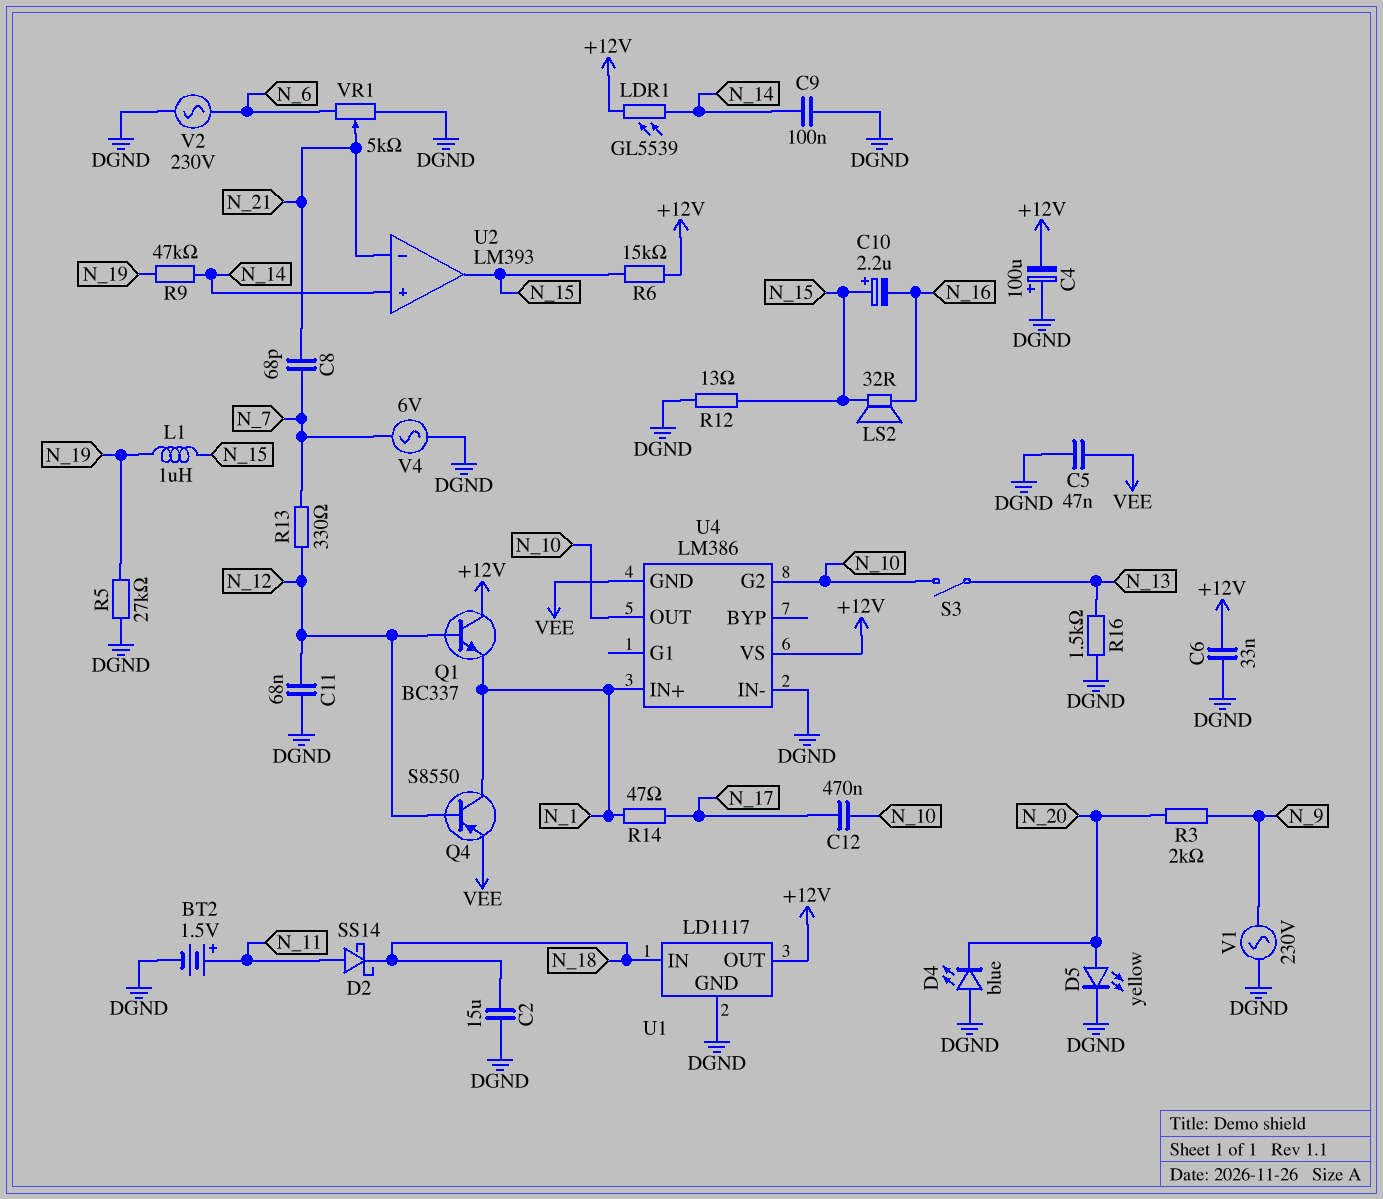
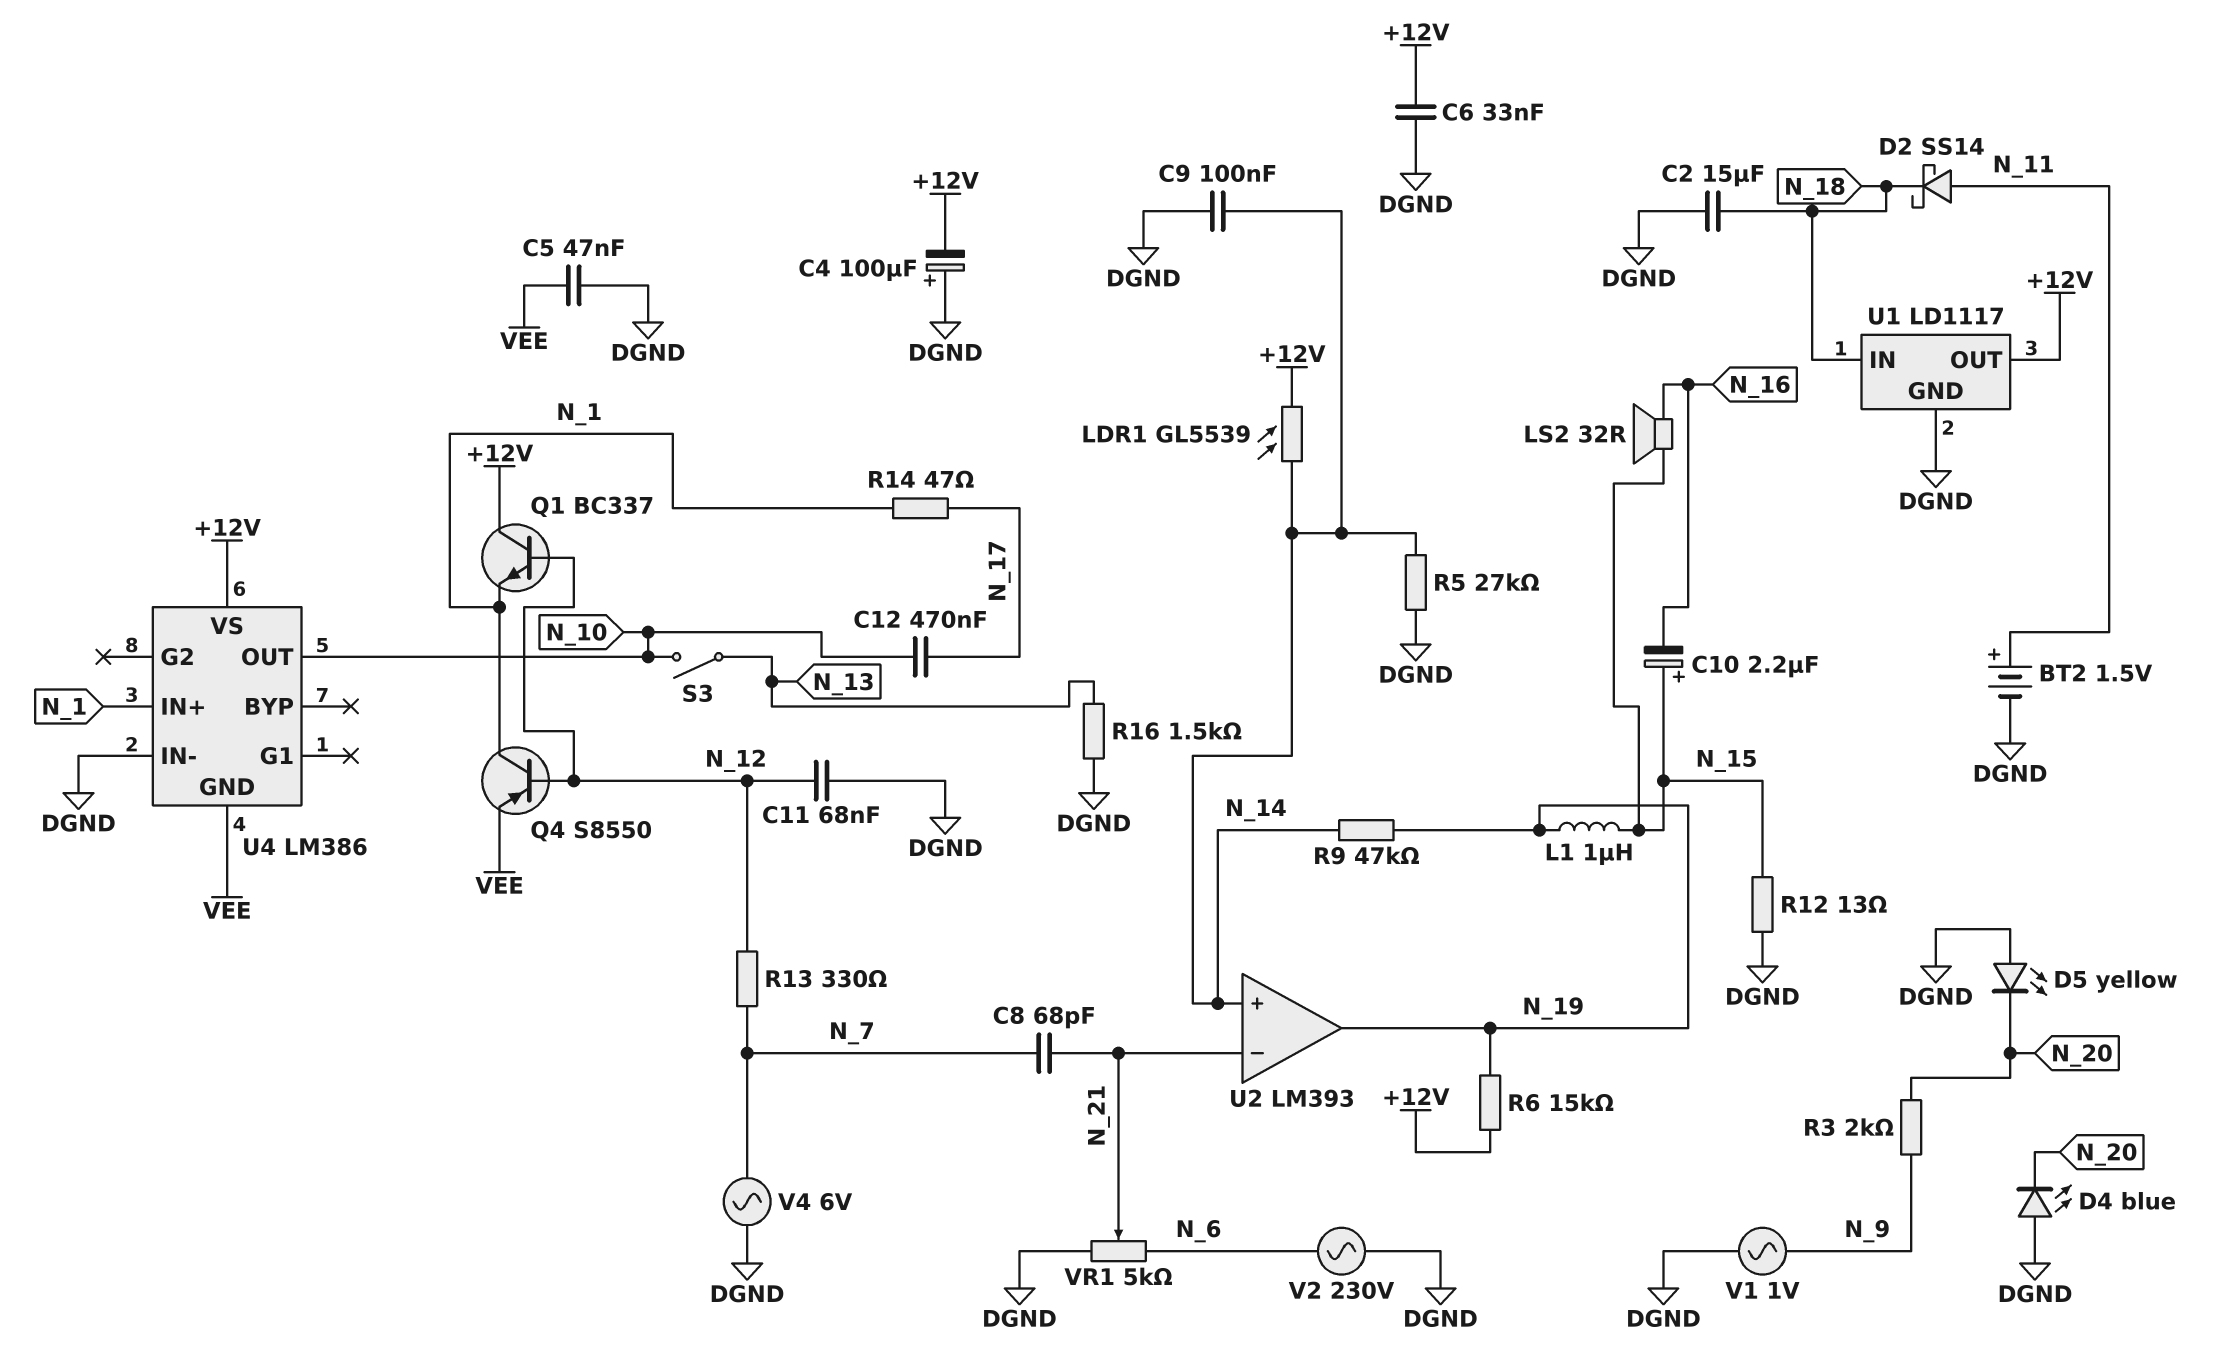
D5: LED yellow (A N_20, K DGND) -> LED yellow (A DGND, K N_20)
R5: 27k (DGND, N_19) -> 27k (DGND, N_14)
R6: 15k (+12V, N_15) -> 15k (+12V, N_19)
U2 pin out: N_15 -> N_19
U4 pin G2: N_10 -> none
V1: AC 230V (DGND, N_9) -> AC 1V (DGND, N_9)

